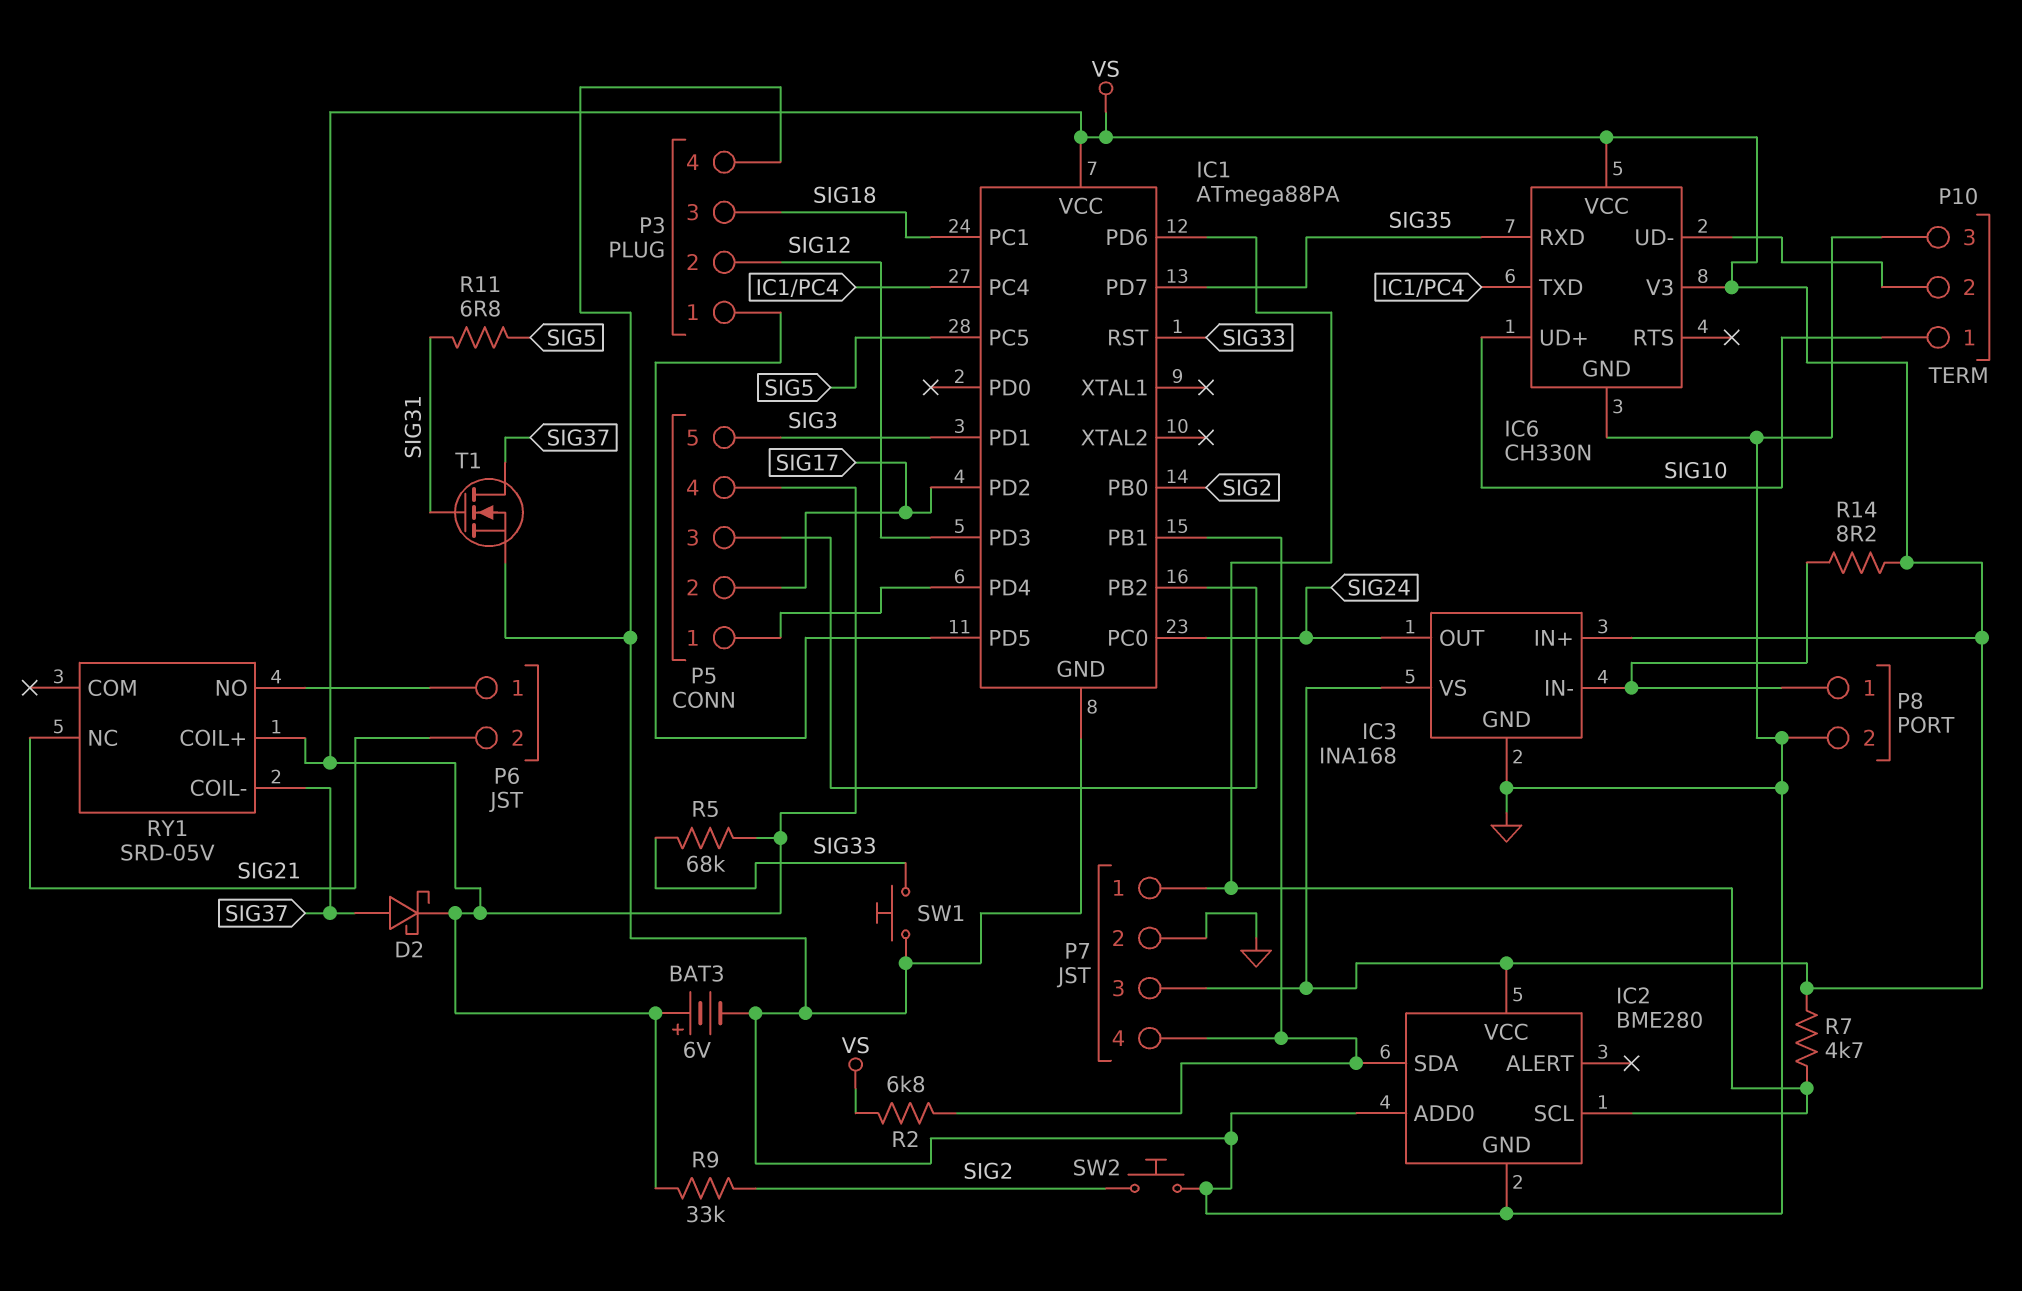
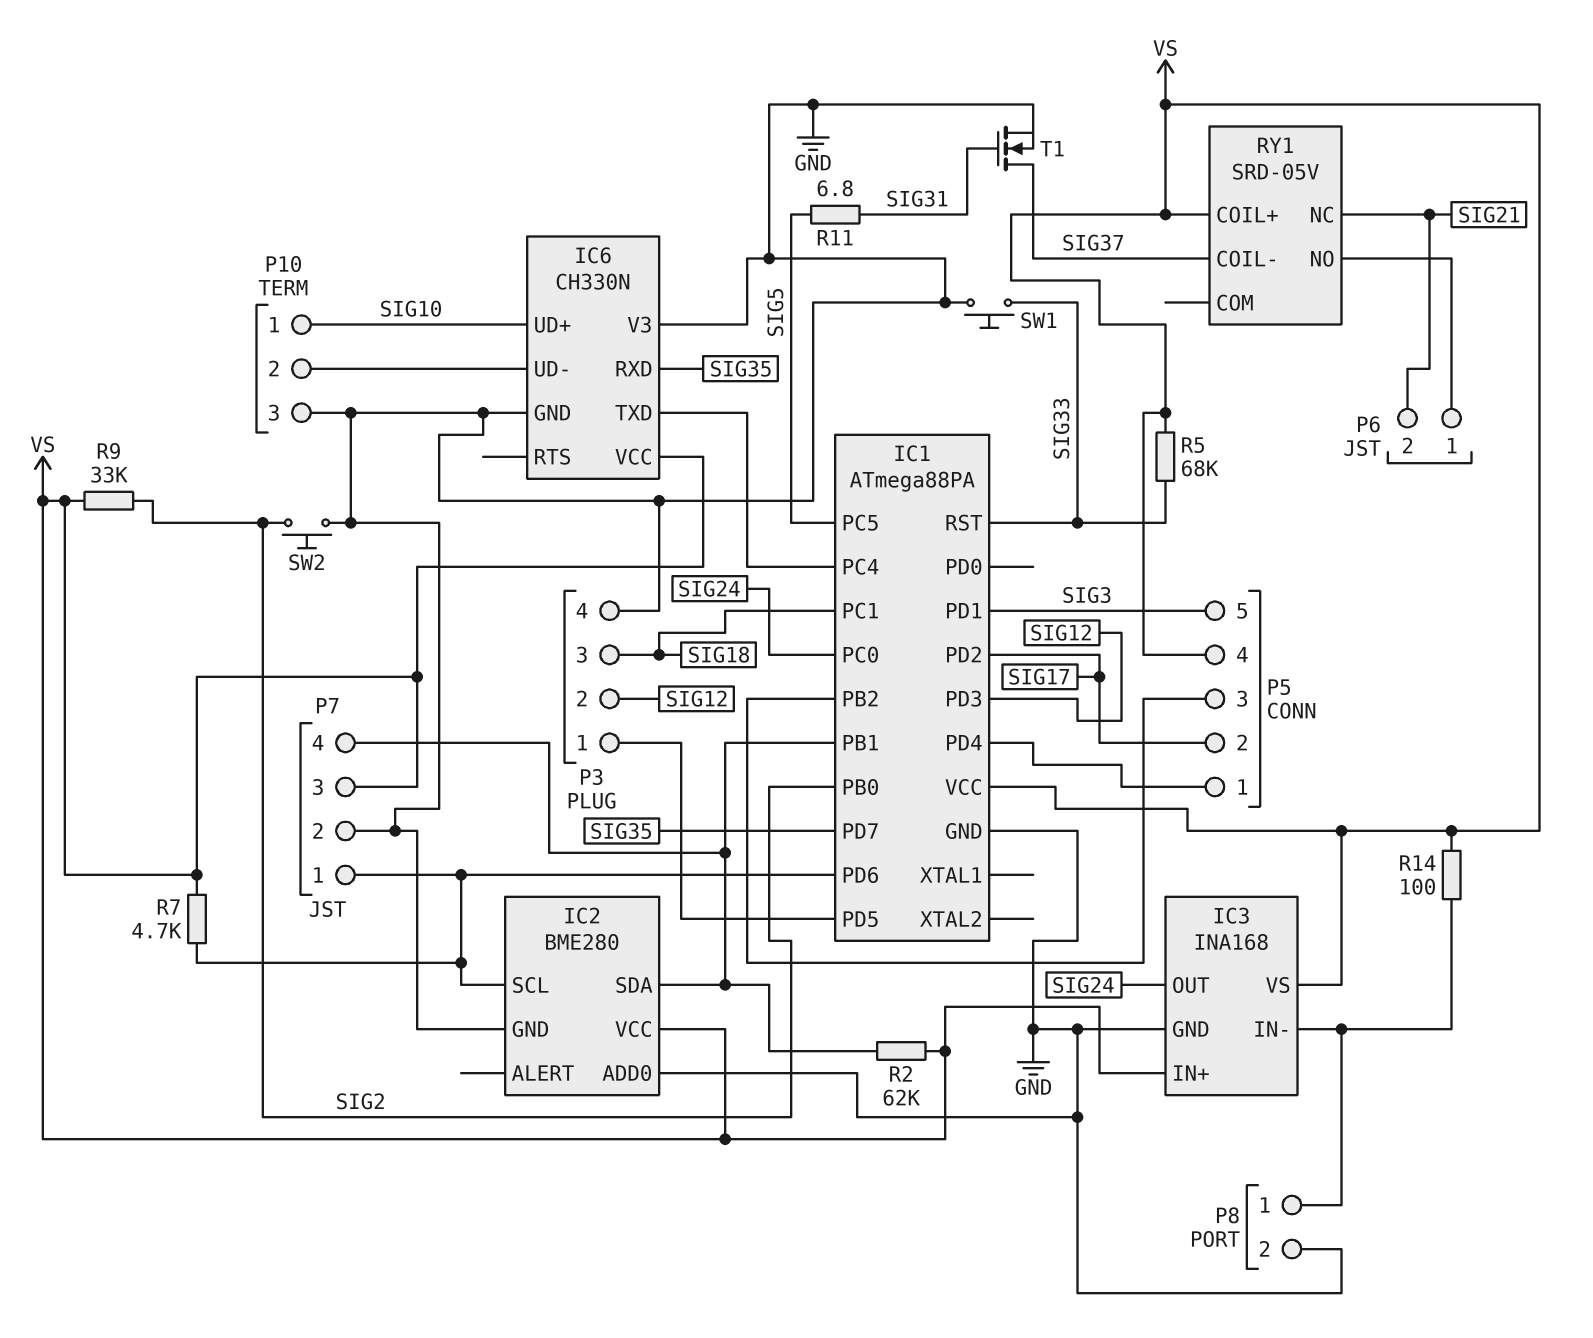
BAT3: 6V (plus VS, minus GND) -> none
D2: schottky (A SIG37, K VS) -> none
IC6 pin V3: VS -> GND
R2: 6.8k (IC1/PB1, VS) -> 62k (IC1/PB1, VS)
R14: 8.2 (IC3/IN-, VS) -> 100 (IC3/IN-, VS)

